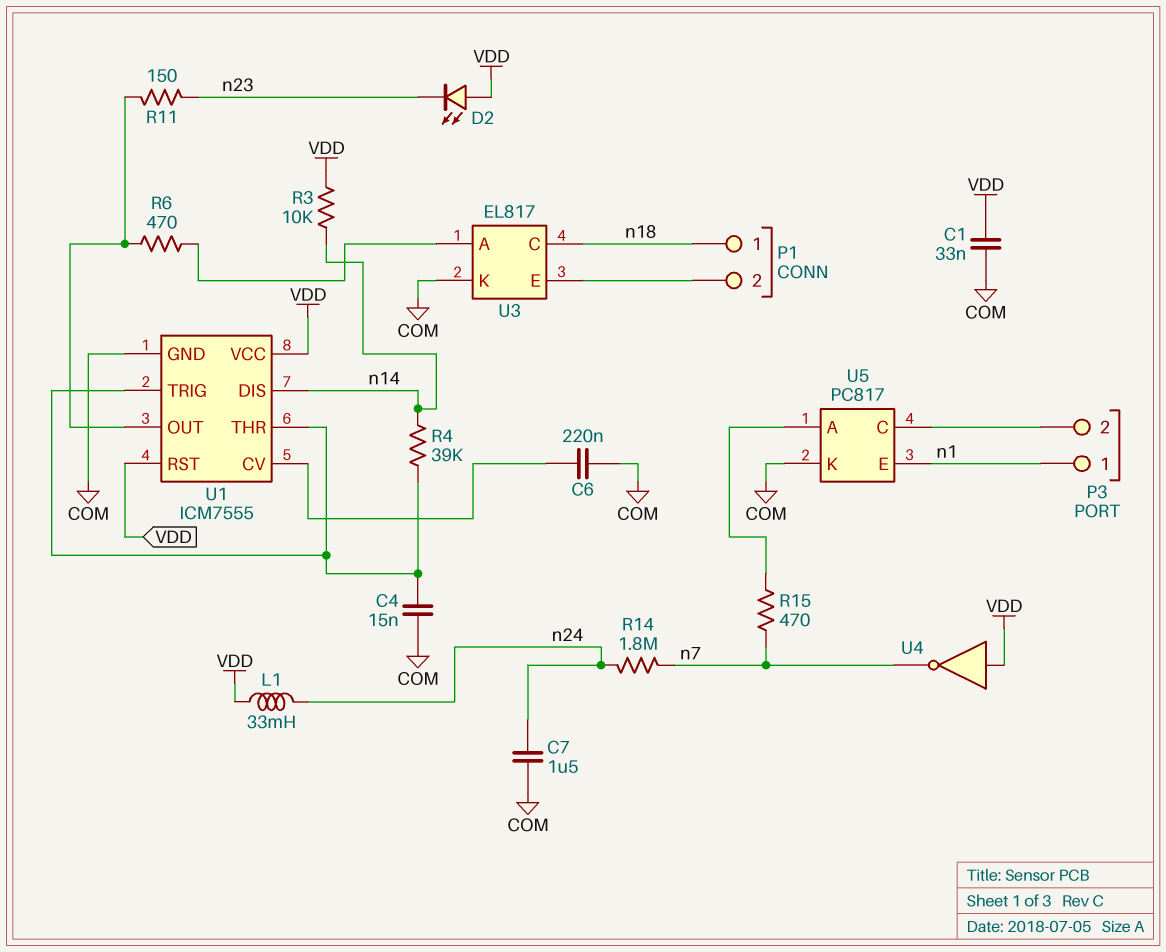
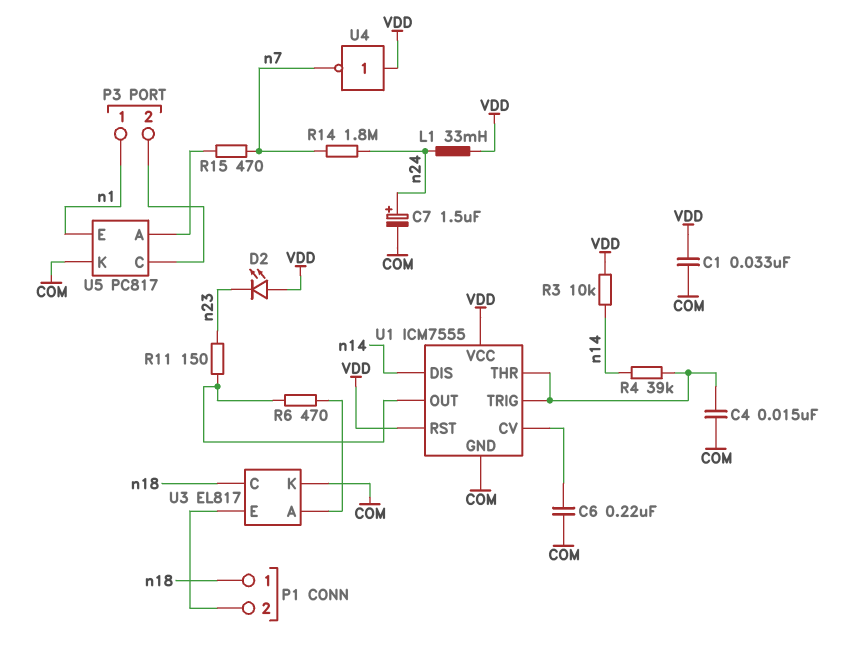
C7: 1.5uF (COM, n24) -> 1.5uF (plus n24, minus COM)

